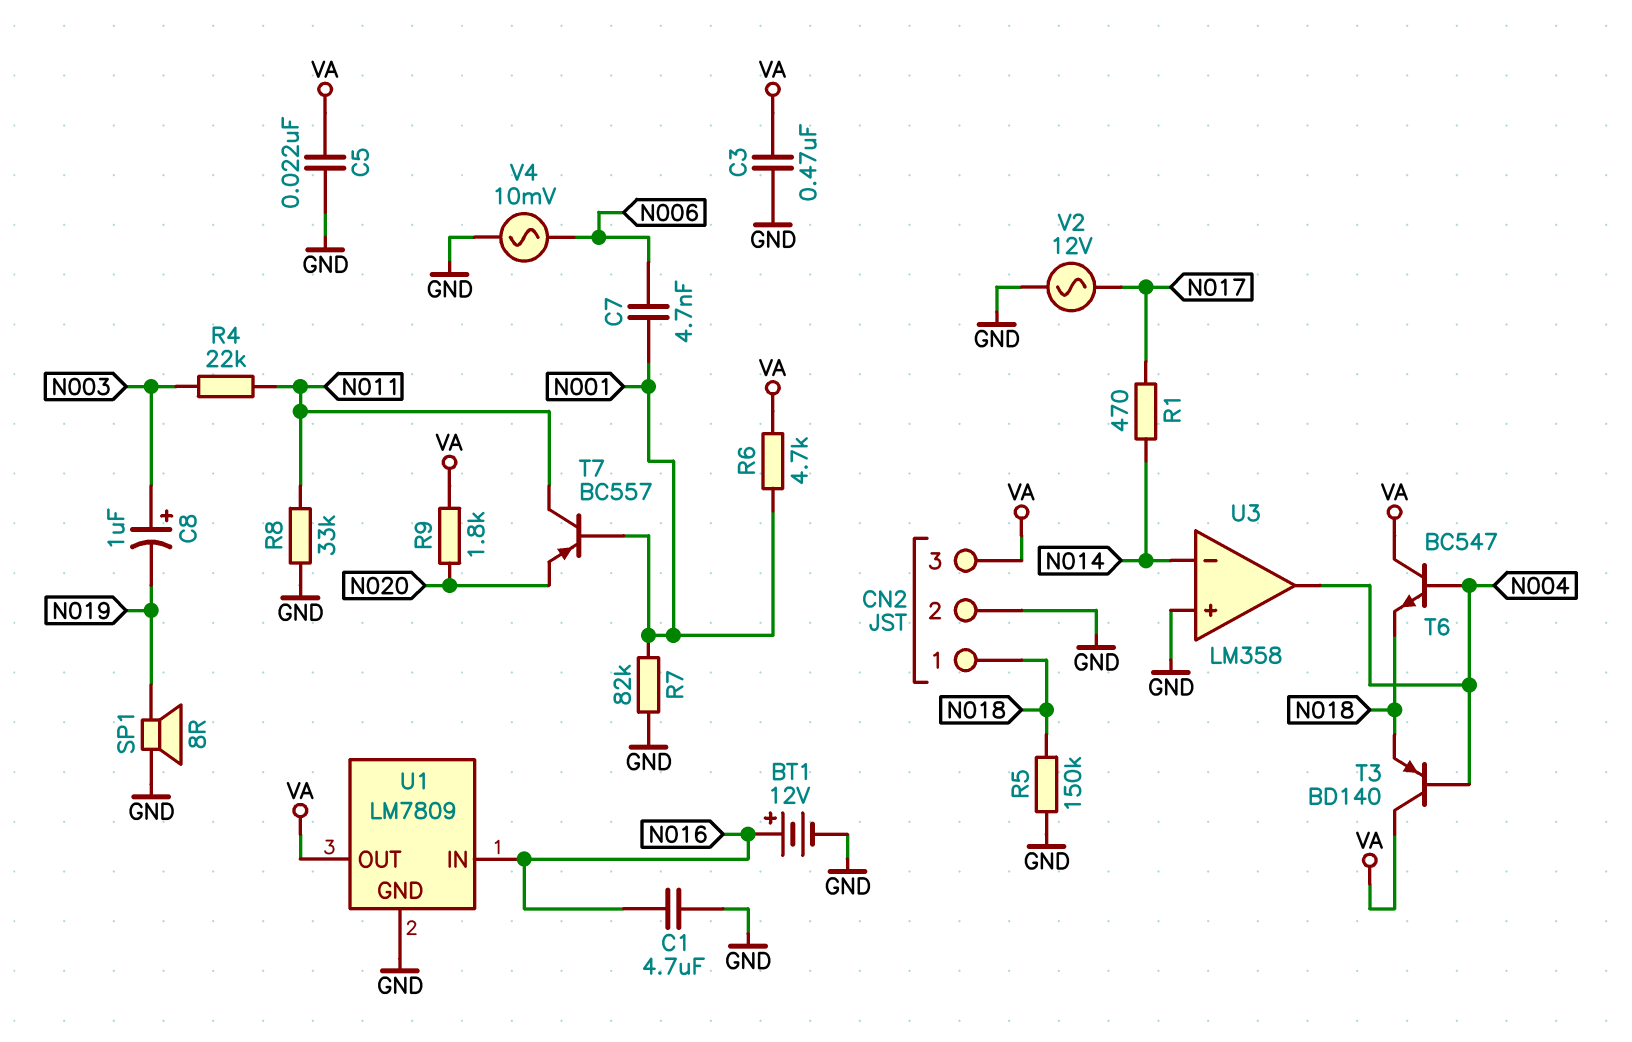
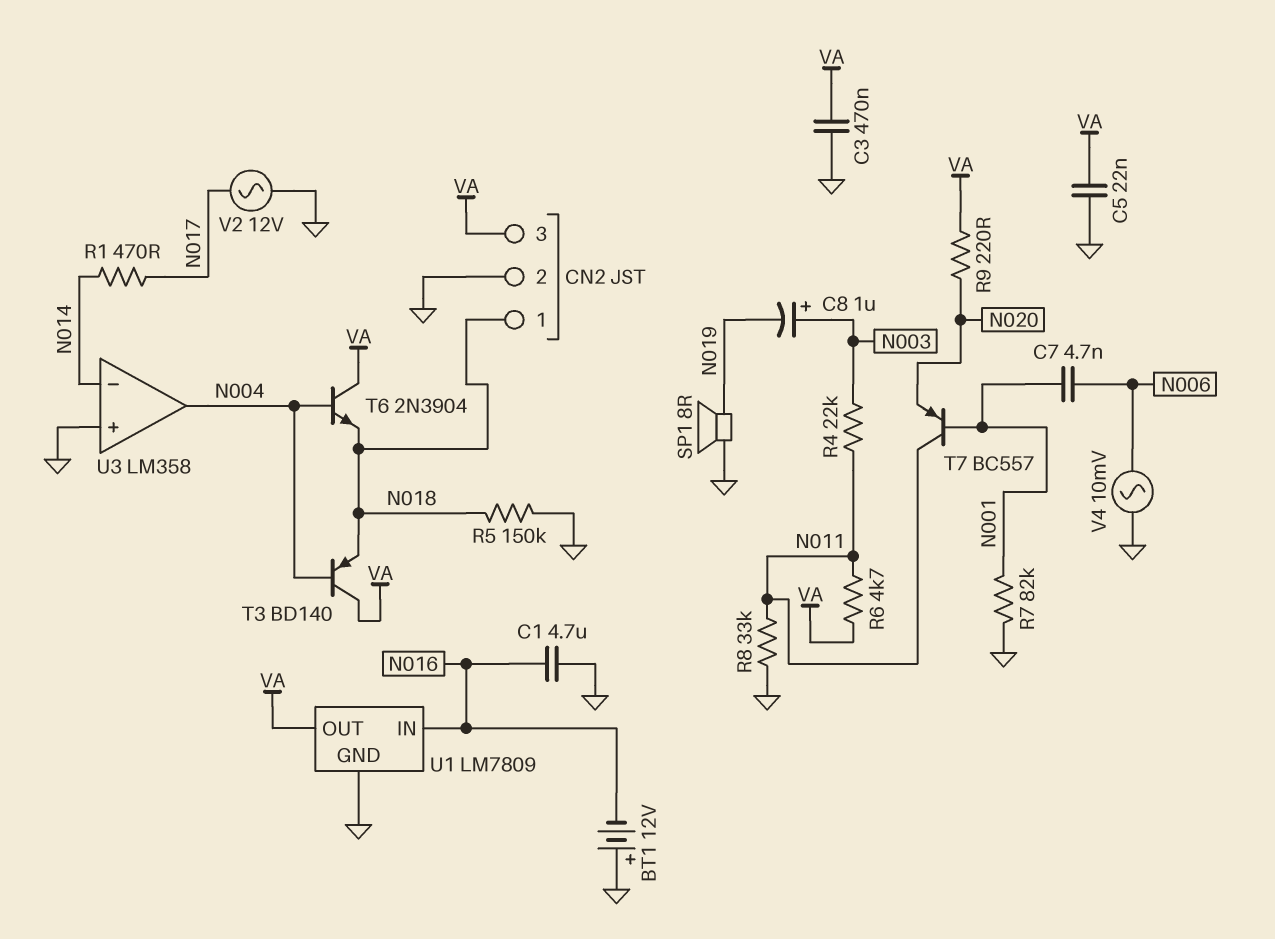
BT1: 12V (plus N016, minus GND) -> 12V (plus GND, minus N016)
R6: 4.7k (N001, VA) -> 4.7k (N011, VA)
R9: 1.8k (N020, VA) -> 220 (N020, VA)
T6: NPN BC547 (B N004, C VA, E N018) -> NPN 2N3904 (B N004, C VA, E N018)

